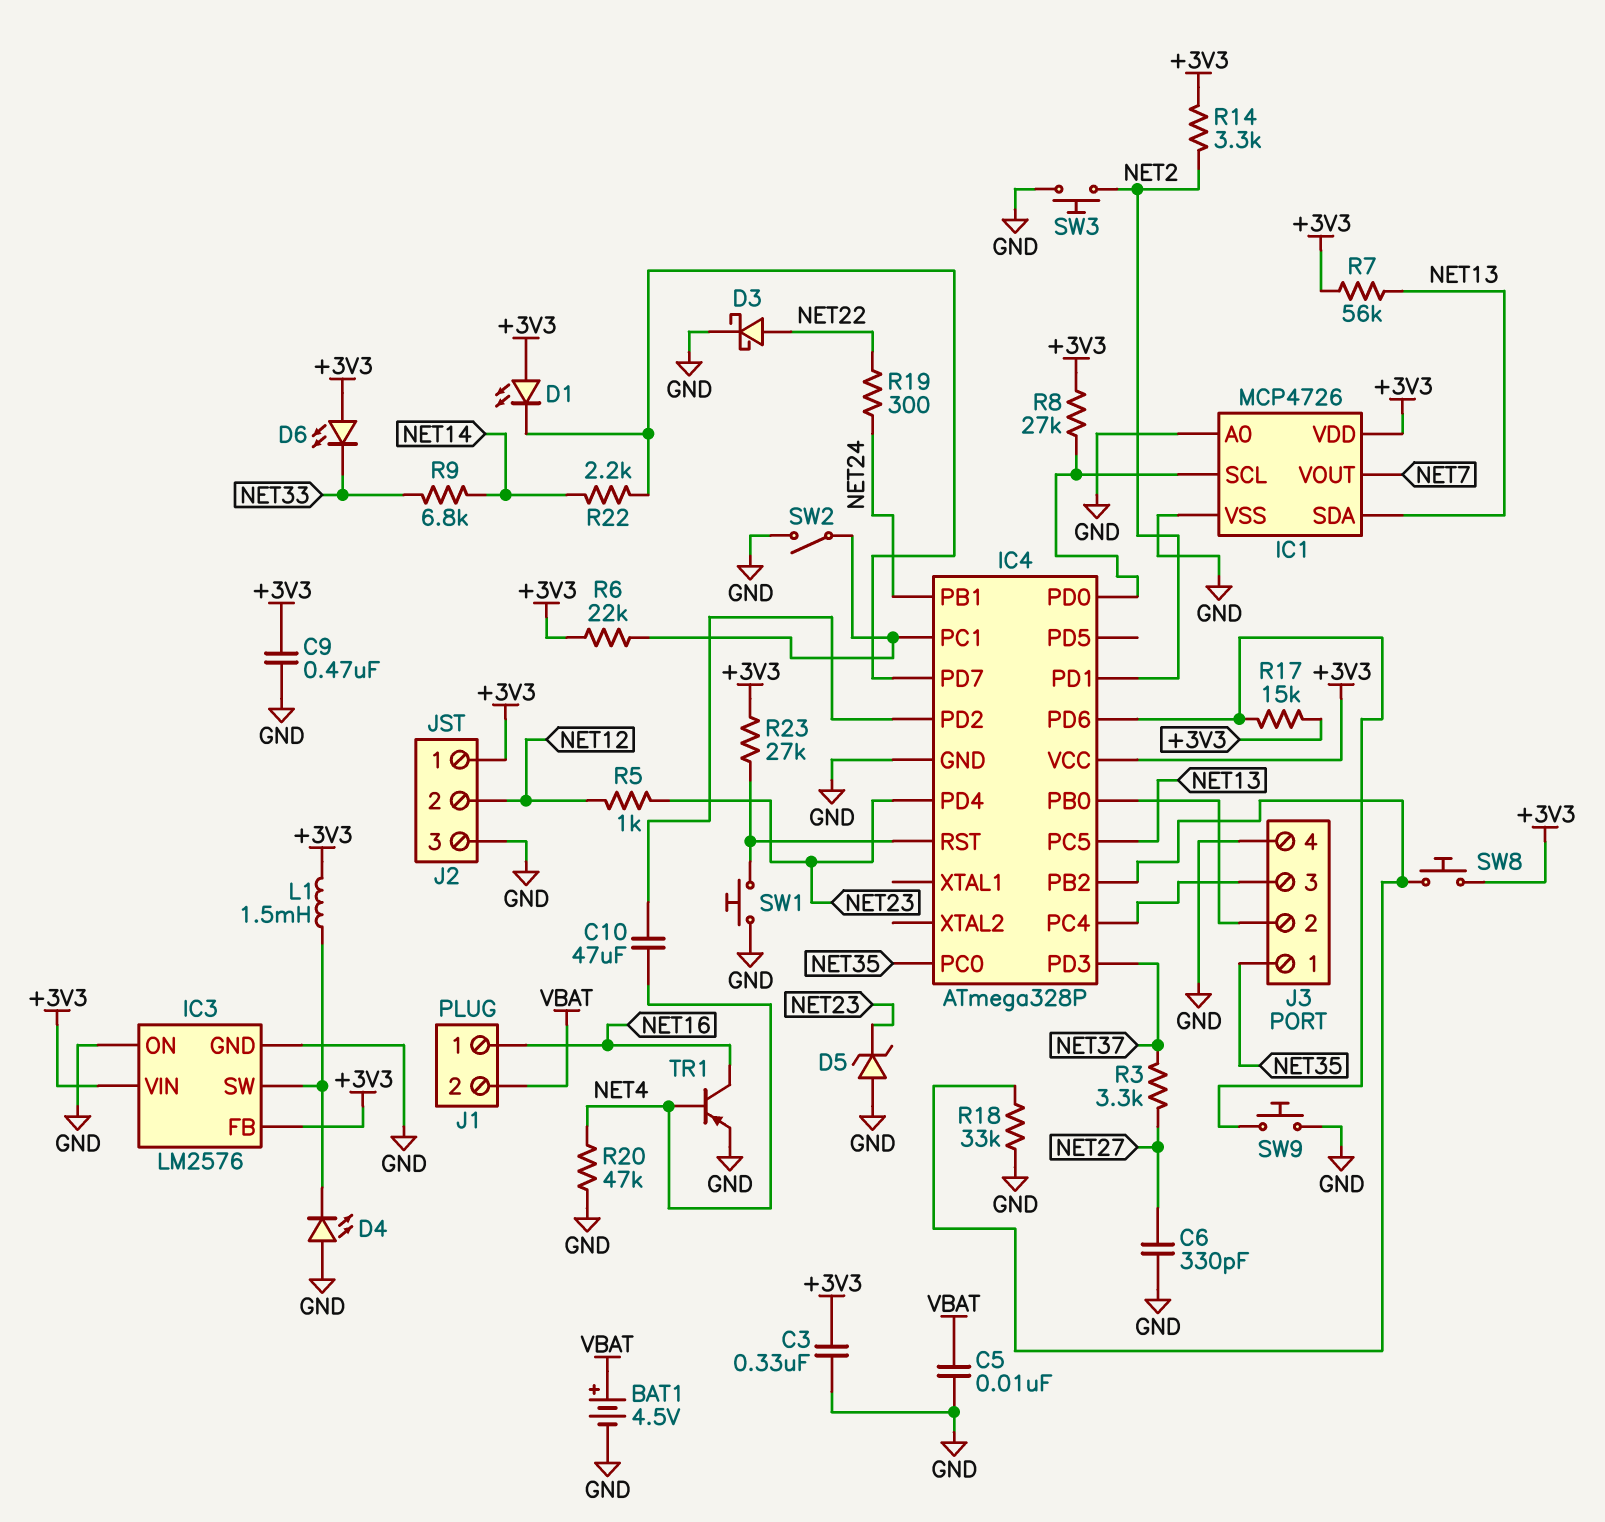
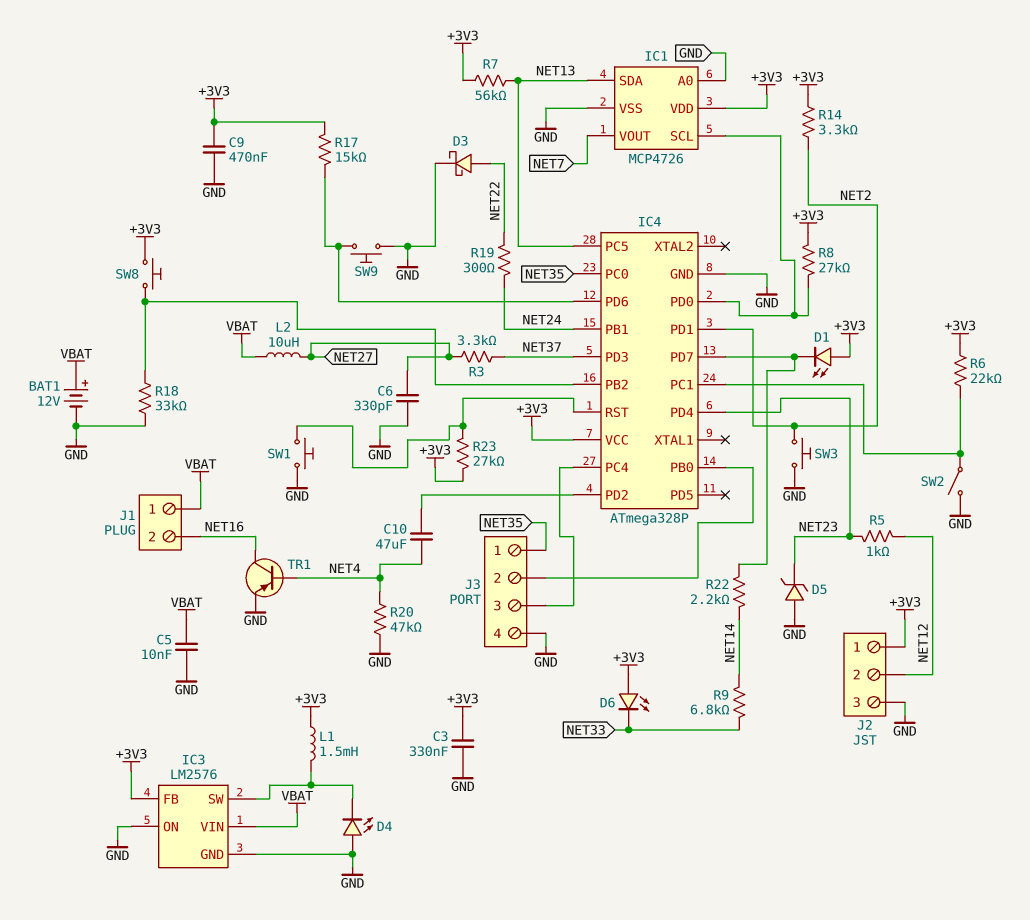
BAT1: 4.5V (plus VBAT, minus GND) -> 12V (plus VBAT, minus GND)
IC3 pin VIN: +3V3 -> VBAT
J1 pin 1: NET16 -> VBAT
J1 pin 2: VBAT -> NET16
L2: none -> 10uH (NET27, VBAT)

